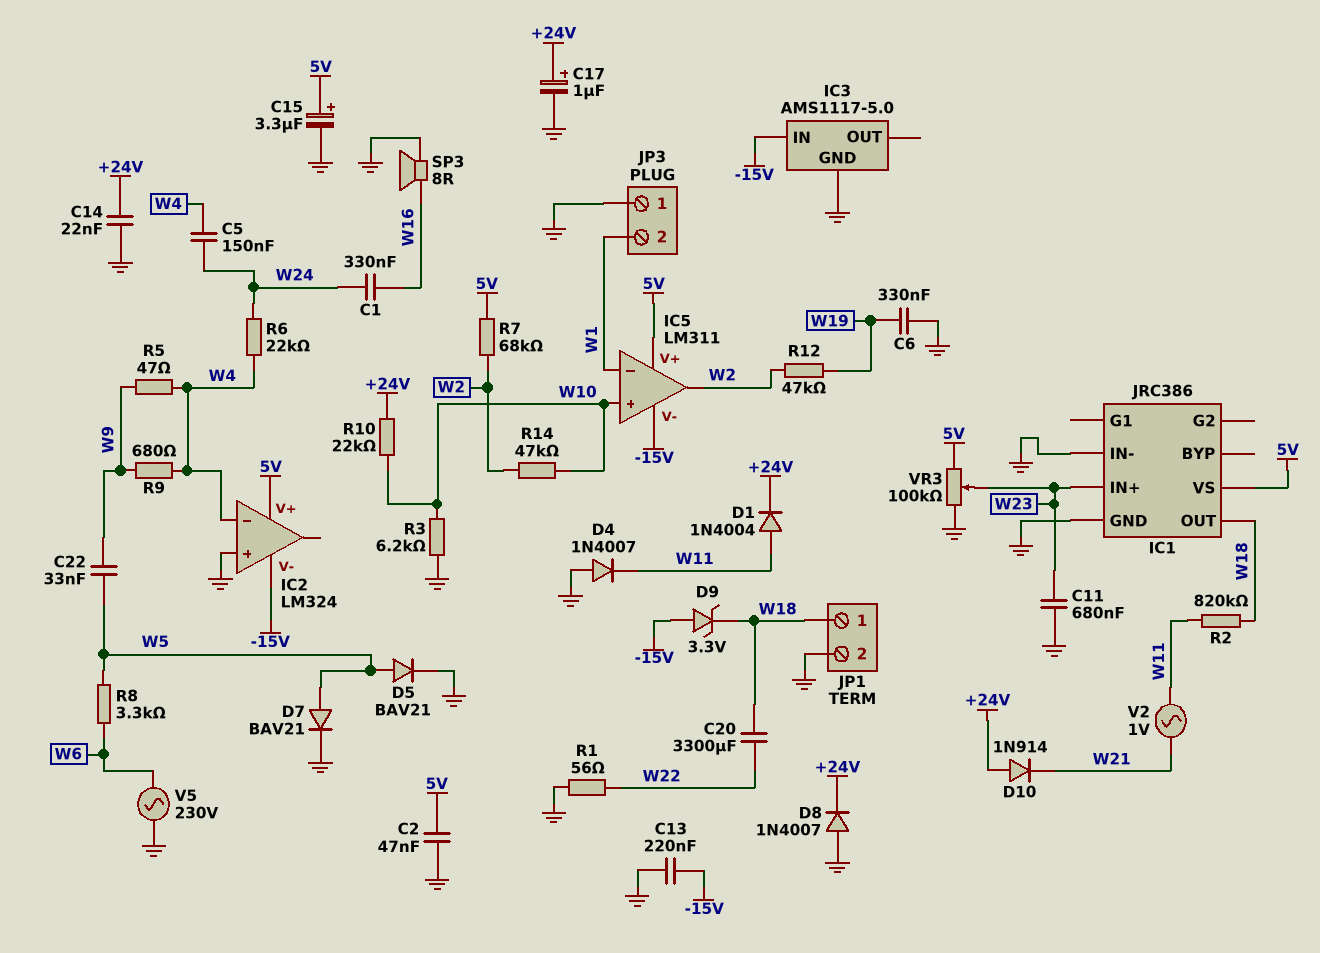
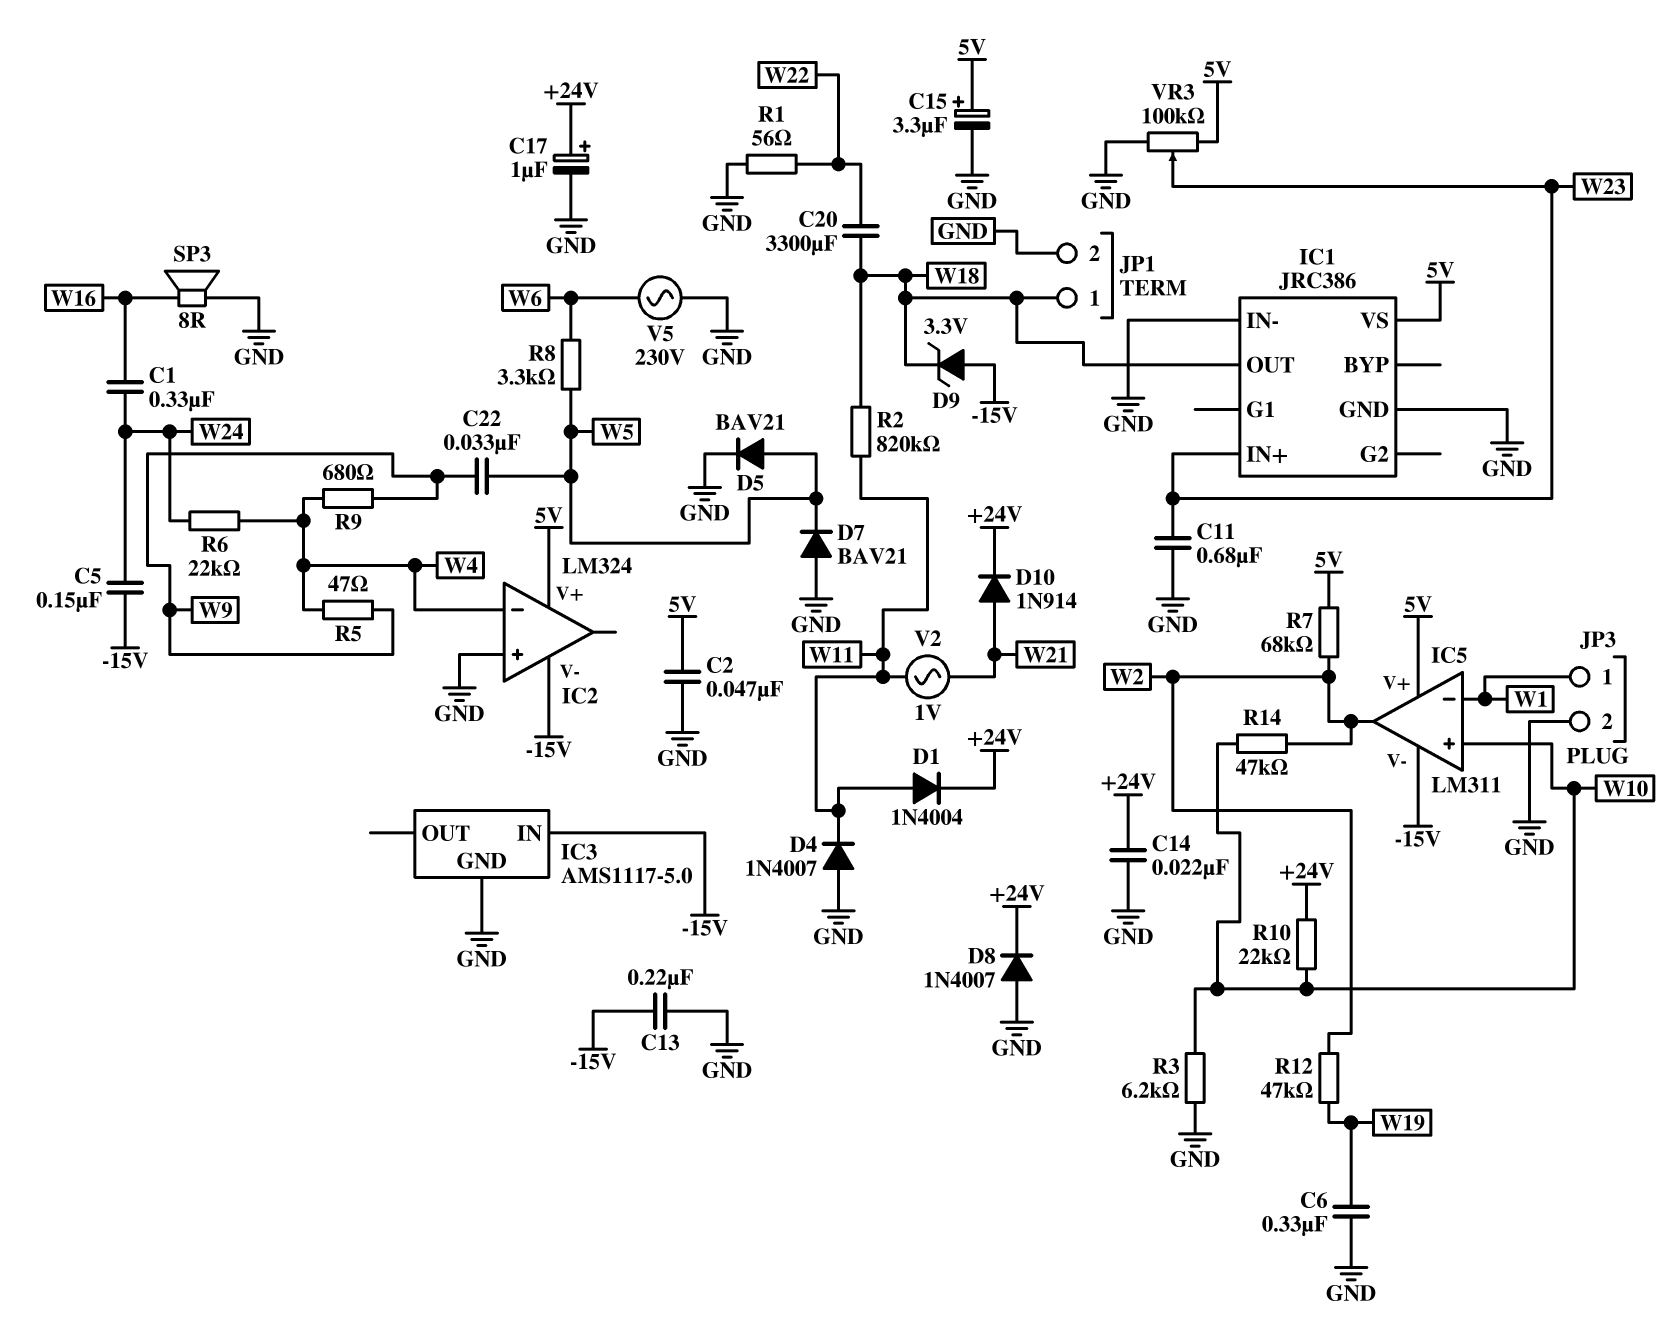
C5: 150nF (W4, W24) -> 150nF (-15V, W24)
D7: diode BAV21 (A W5, K GND) -> diode BAV21 (A GND, K W5)
D10: diode 1N914 (A +24V, K W21) -> diode 1N914 (A W21, K +24V)
JP3 pin 1: GND -> W1
JP3 pin 2: W1 -> GND

